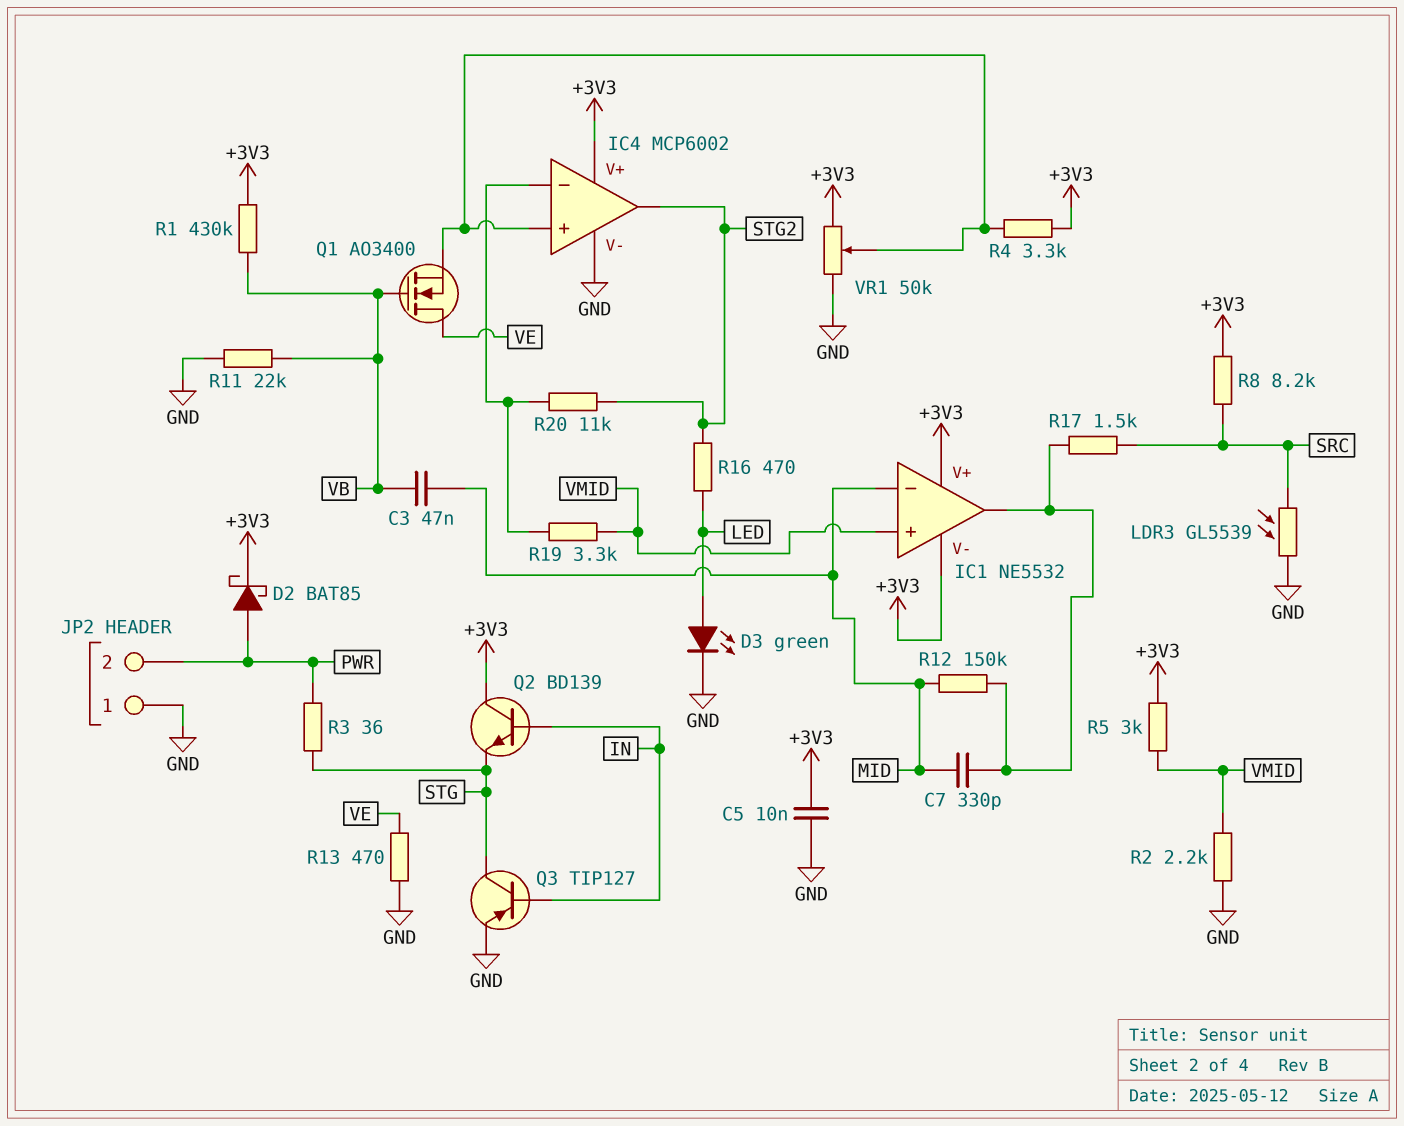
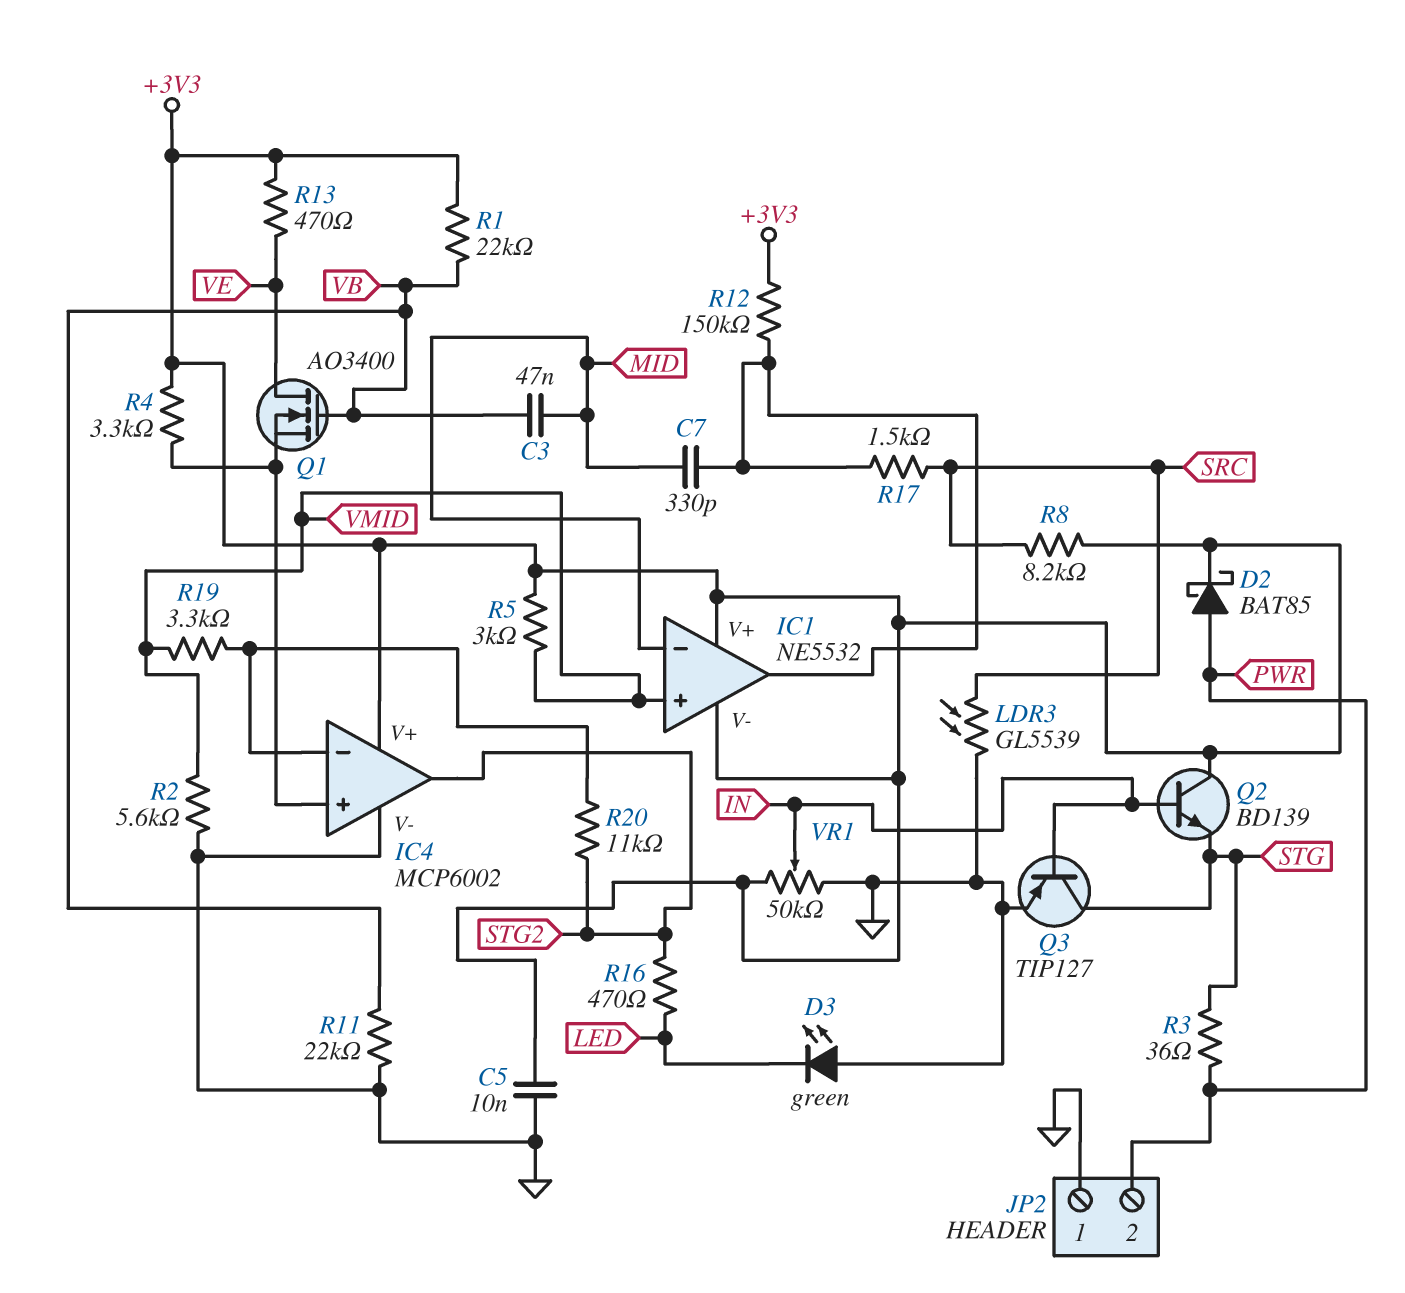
D3: LED green (A LED, K GND) -> LED green (A GND, K LED)
R1: 430k (+3V3, VB) -> 22k (+3V3, VB)
R2: 2.2k (GND, VMID) -> 5.6k (GND, VMID)
R12: 150k (IC1/out, MID) -> 150k (+3V3, IC1/out)
R13: 470 (GND, VE) -> 470 (+3V3, VE)
VR1: 50k (+3V3, GND, wiper IC4/in+) -> 50k (+3V3, GND, wiper IN)

